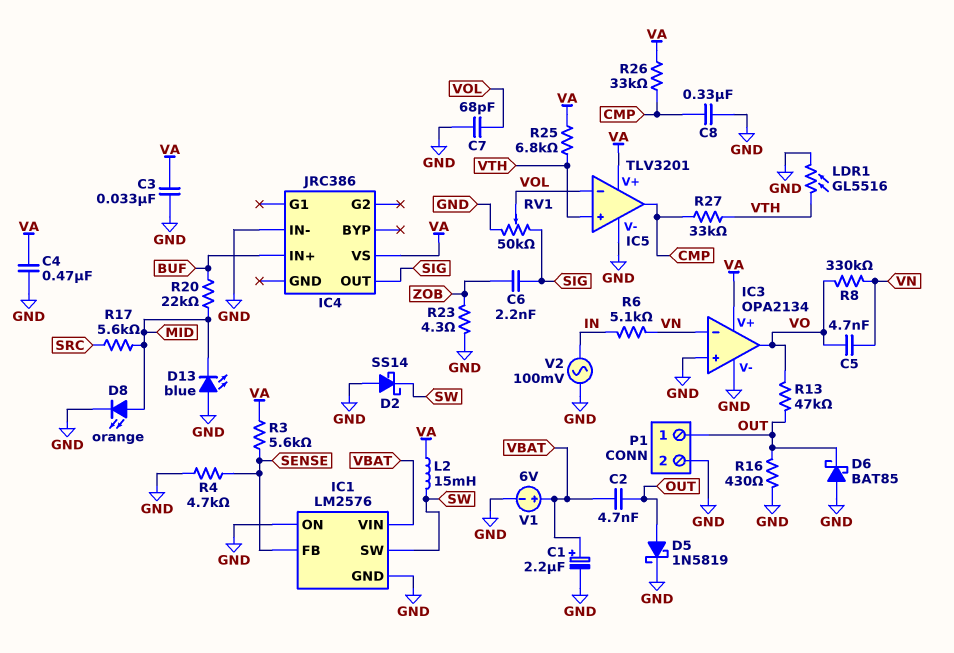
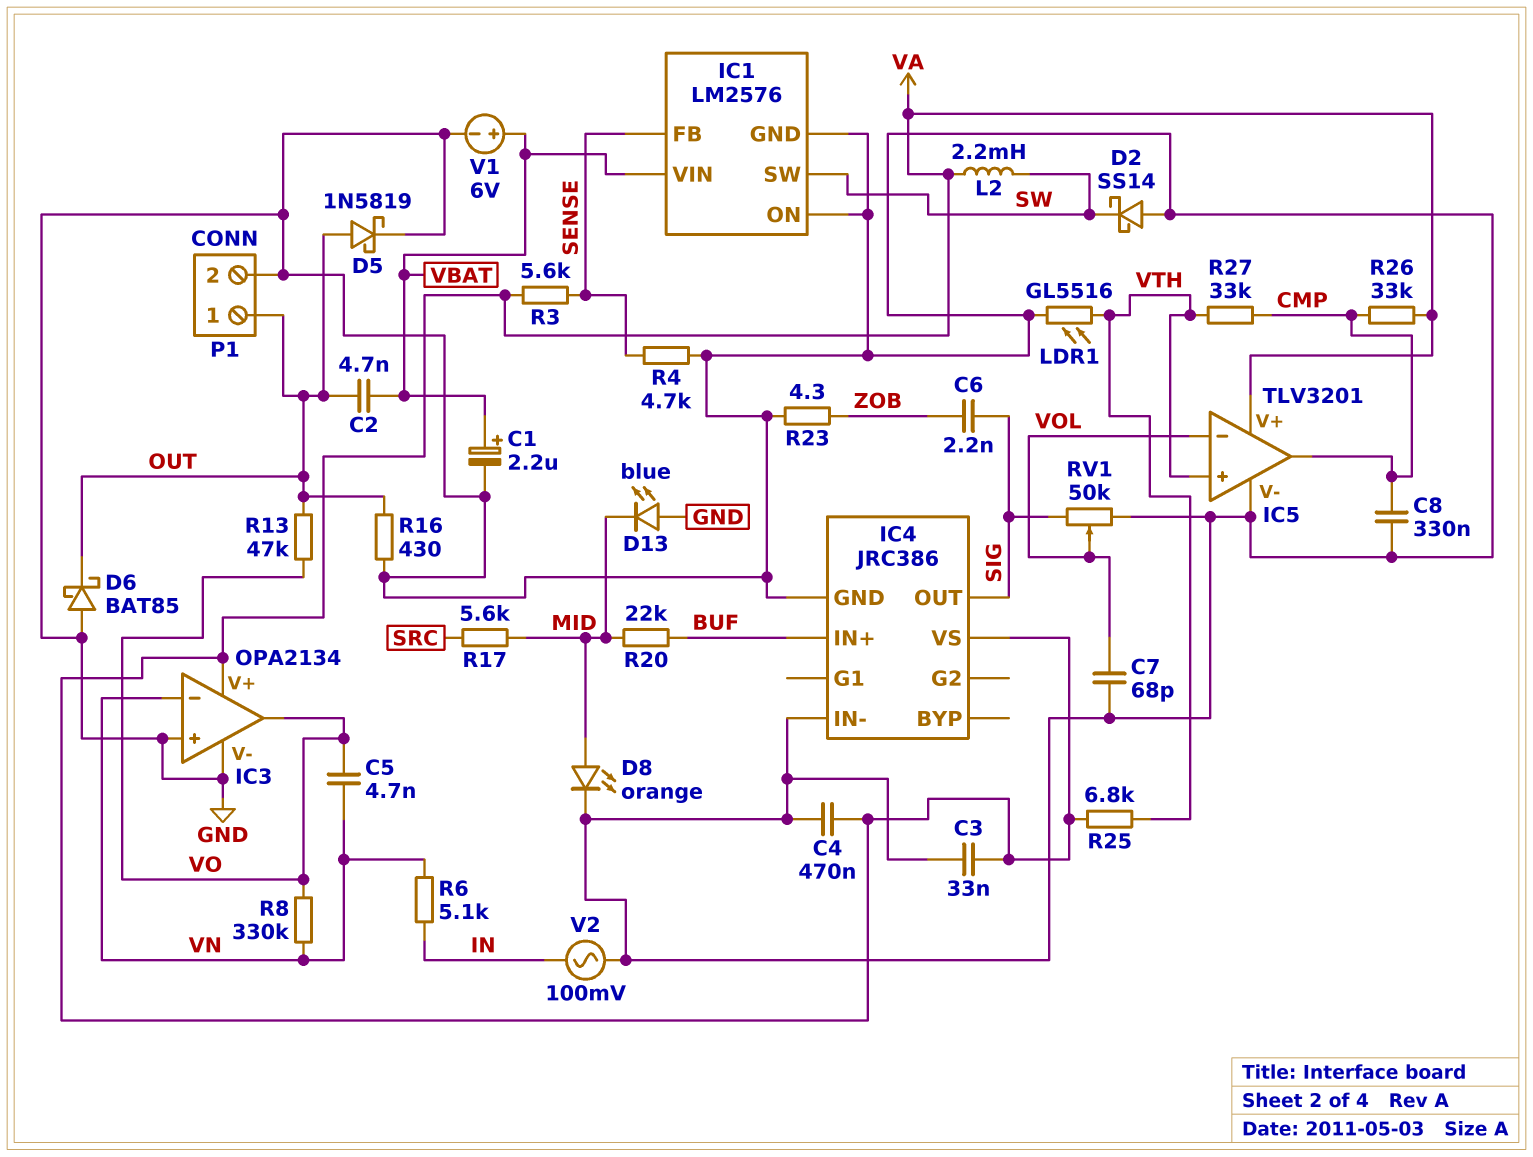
IC4 pin GND: none -> GND
L2: 15mH (SW, VA) -> 2.2mH (SW, VA)

